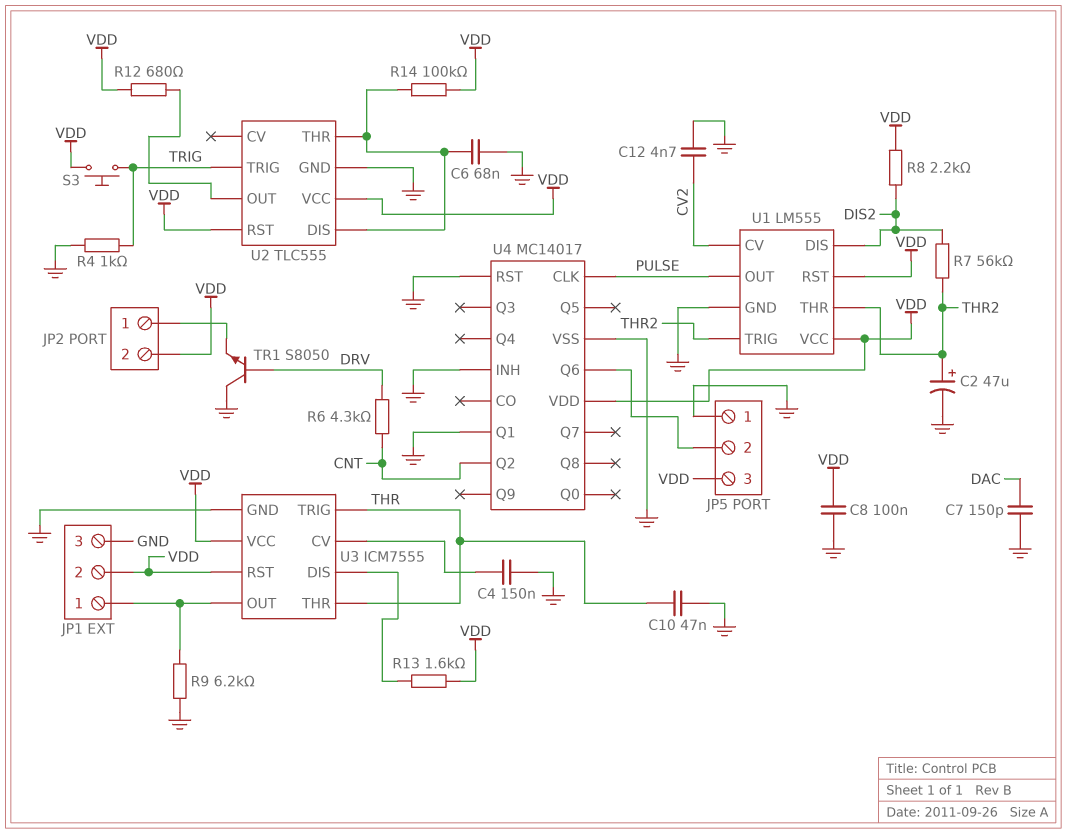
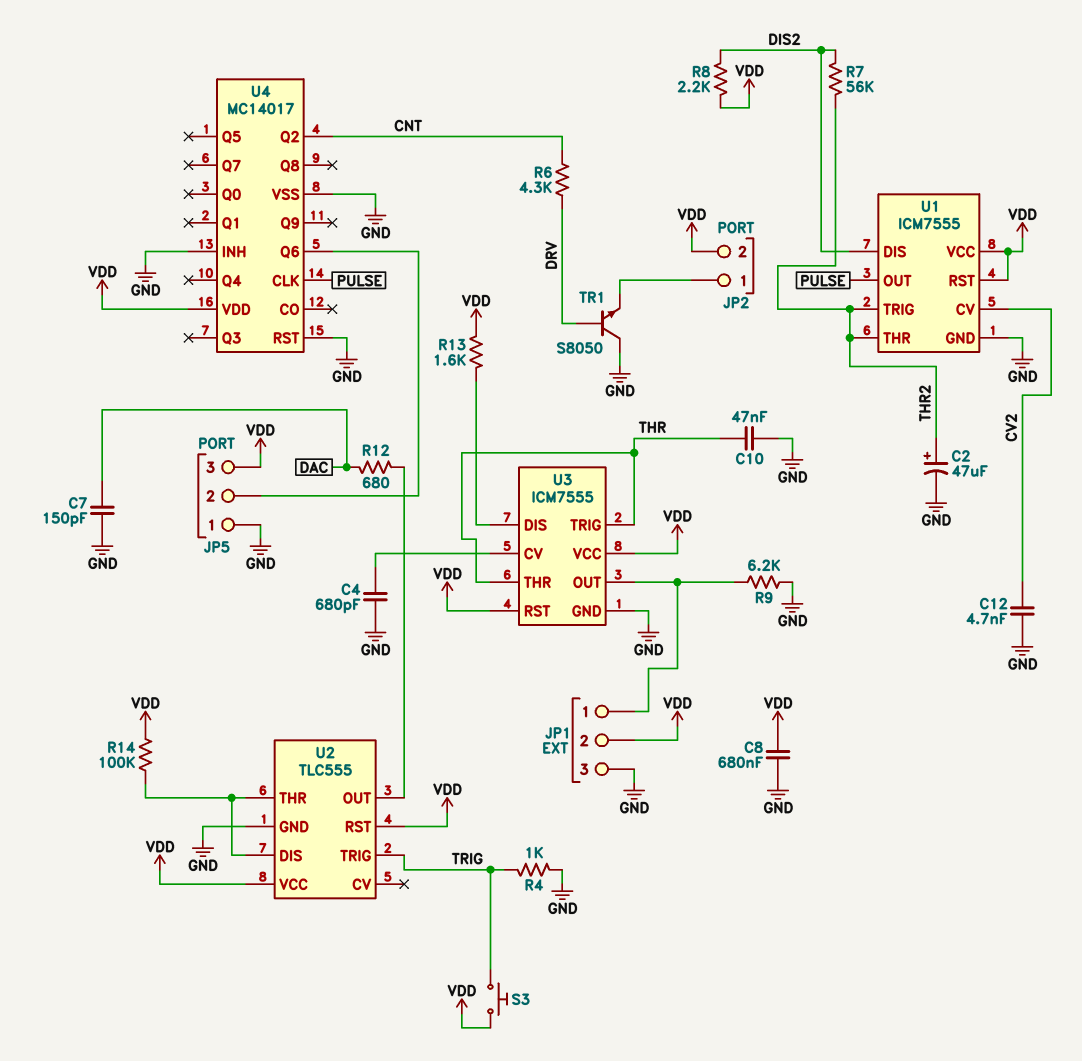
C4: 150nF (GND, U3/CV) -> 680pF (GND, U3/CV)
C6: 68nF (GND, U2/DIS) -> none
C8: 100nF (GND, VDD) -> 680nF (GND, VDD)
R12: 680 (U2/OUT, VDD) -> 680 (DAC, U2/OUT)
U1: LM555 -> ICM7555
U4 pin Q1: GND -> none

